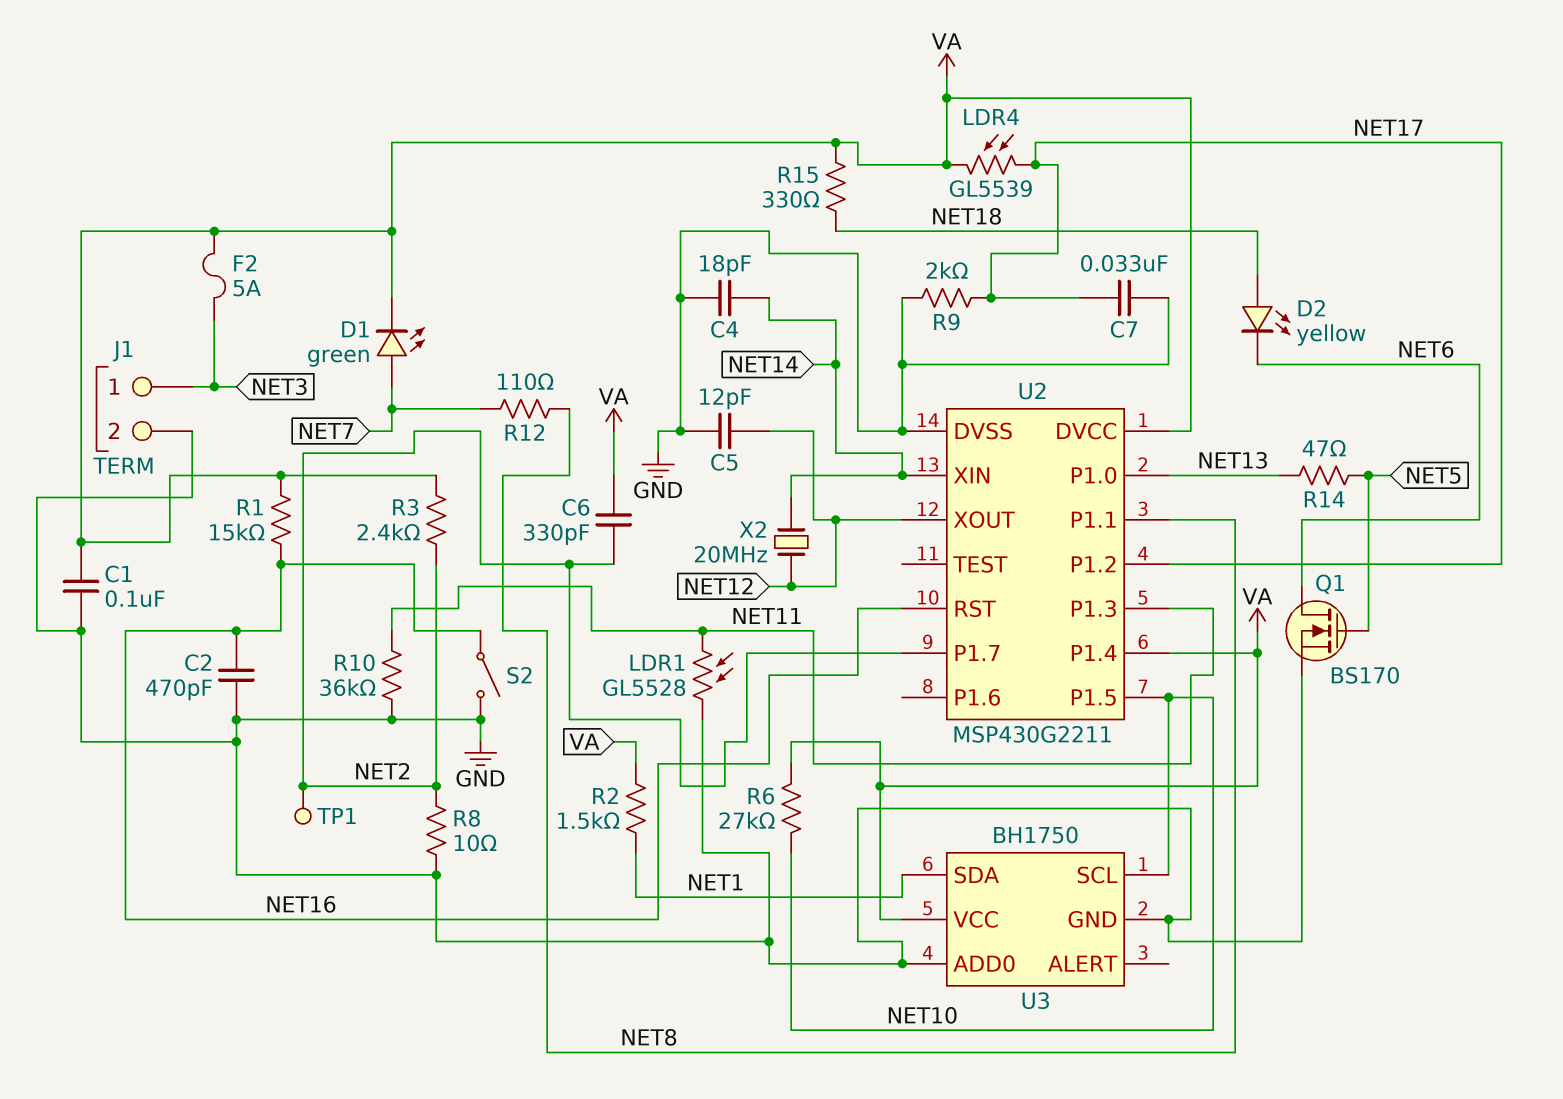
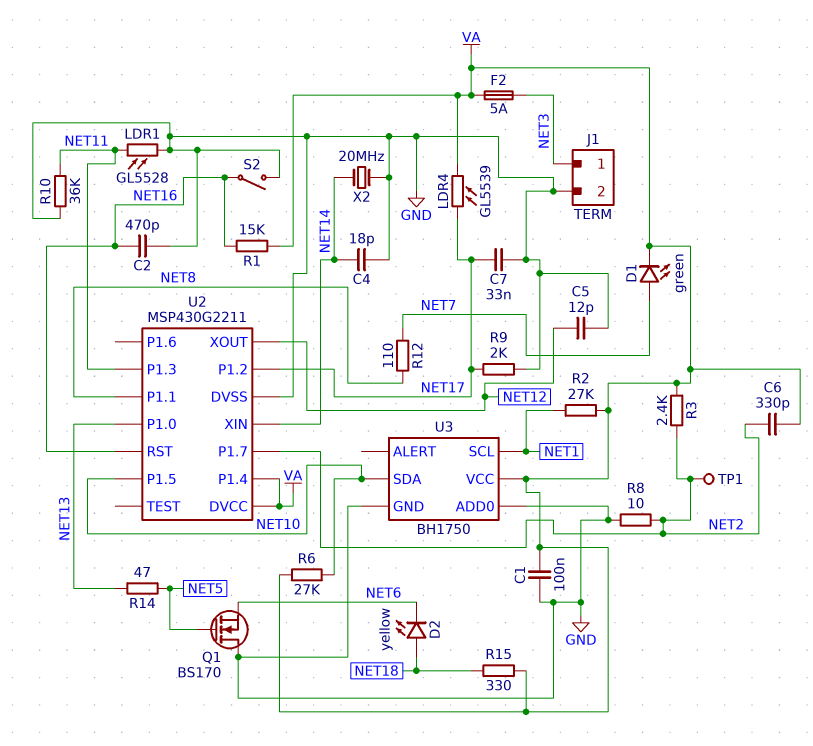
Q1: NMOS BS170 (G NET5, D NET6, S GND) -> NMOS BS170 (G NET5, D GND, S NET6)
R2: 1.5k (NET1, VA) -> 27k (NET1, VA)
U3 pin SCL: NET10 -> NET1
U3 pin SDA: NET1 -> NET10
X2: 20MHz (NET12, NET14) -> 20MHz (GND, NET14)

